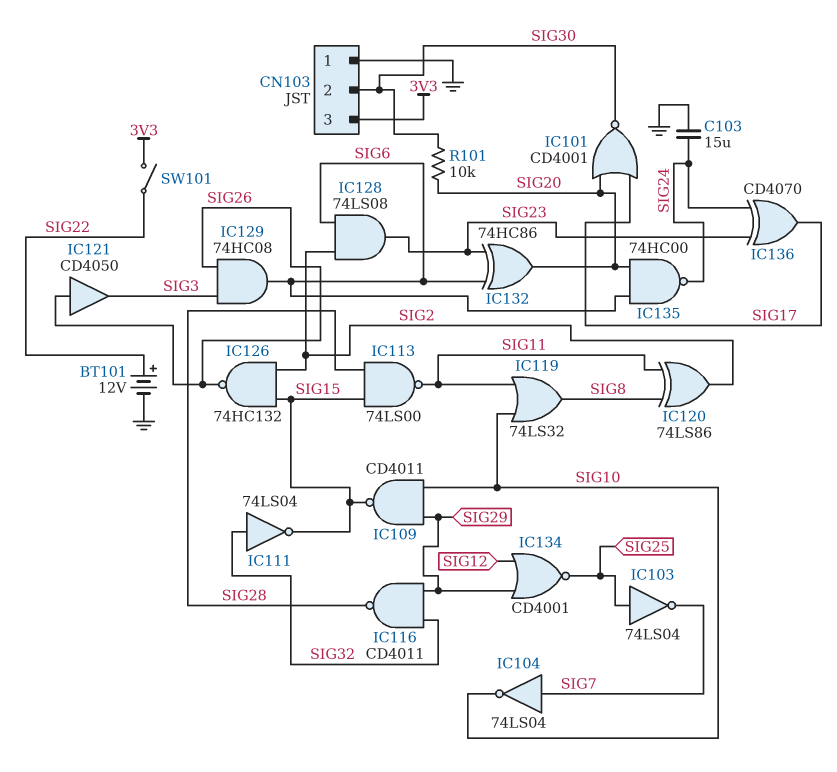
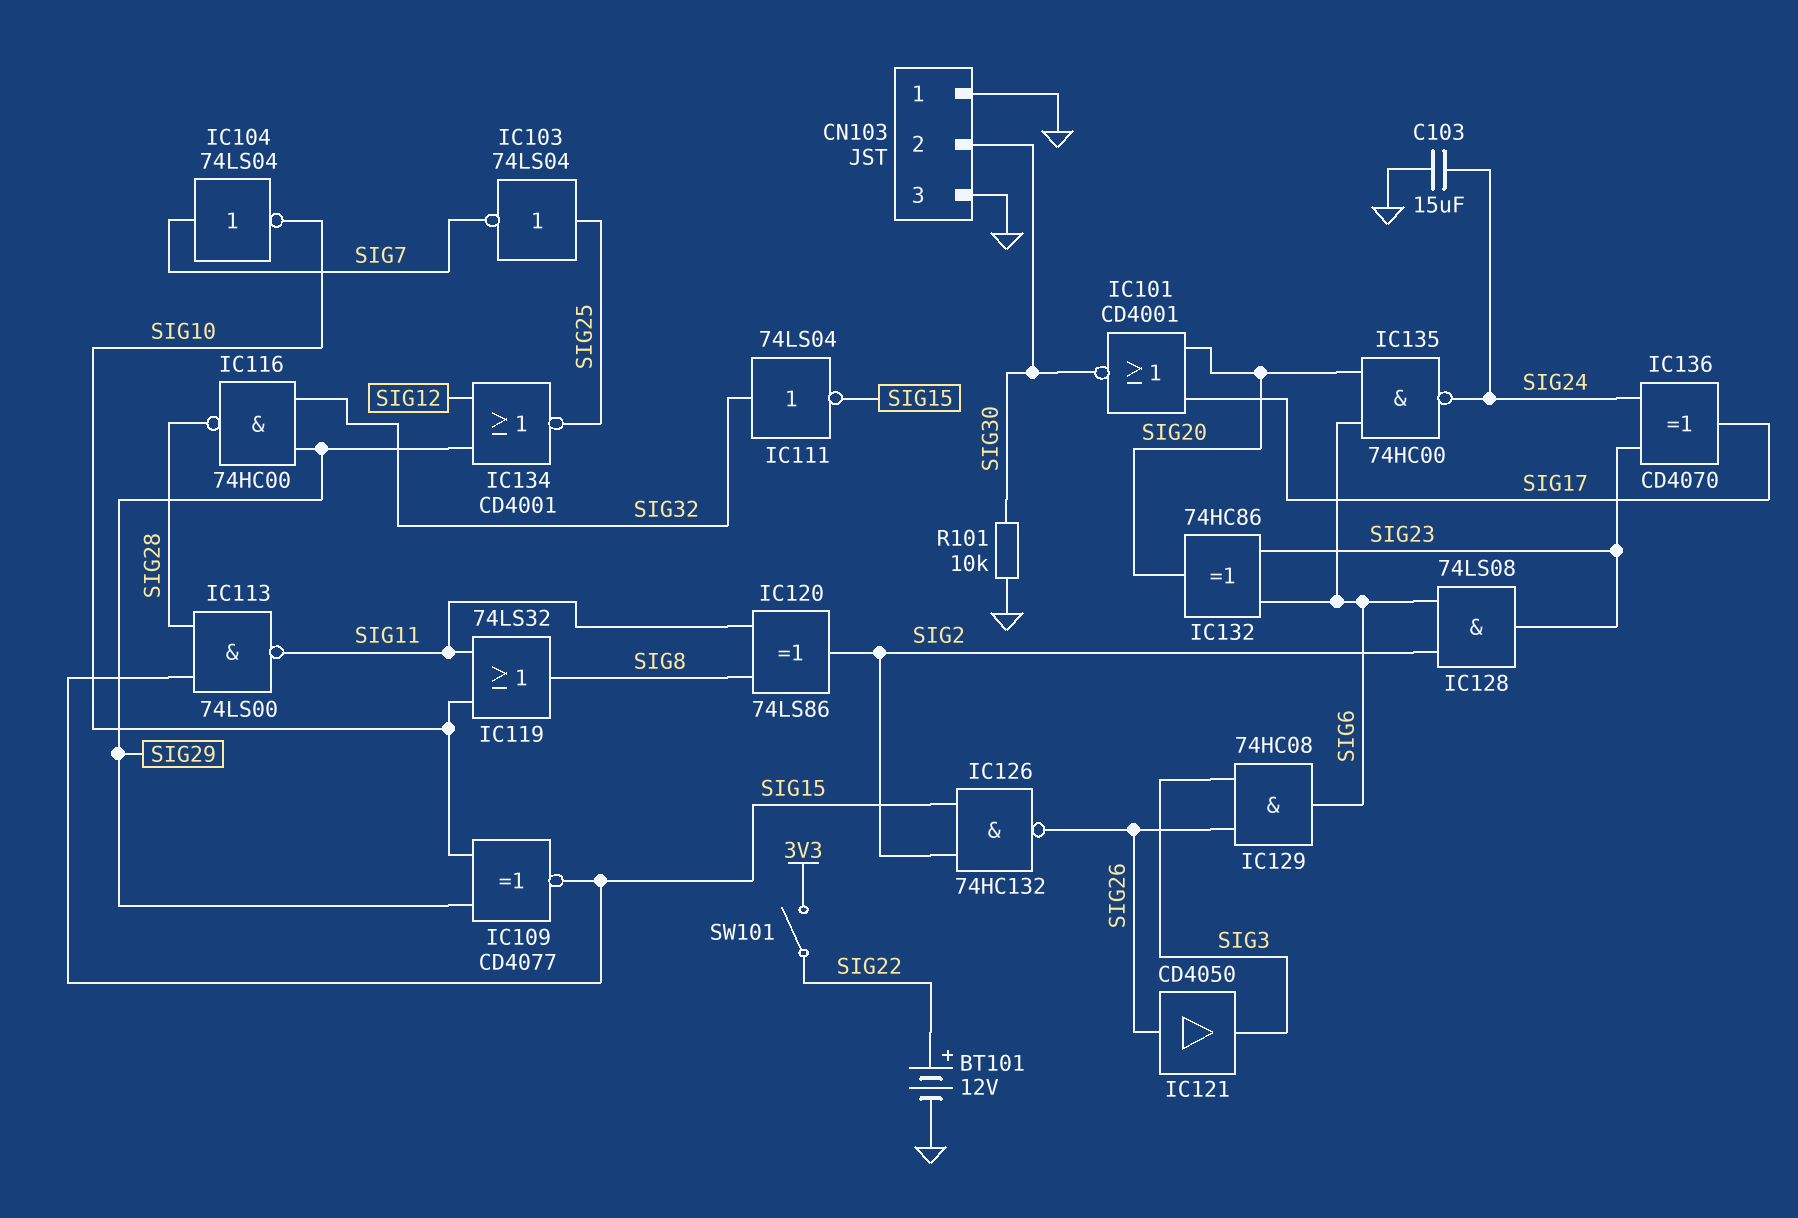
CN103 pin 3: 3V3 -> GND
IC109: NAND CD4011 (in SIG10, in SIG29, out SIG15) -> XNOR CD4077 (in SIG10, in SIG29, out SIG15)
IC116: NAND CD4011 (in SIG29, in SIG32, out SIG28) -> NAND 74HC00 (in SIG29, in SIG32, out SIG28)
R101: 10k (SIG20, SIG30) -> 10k (GND, SIG30)

